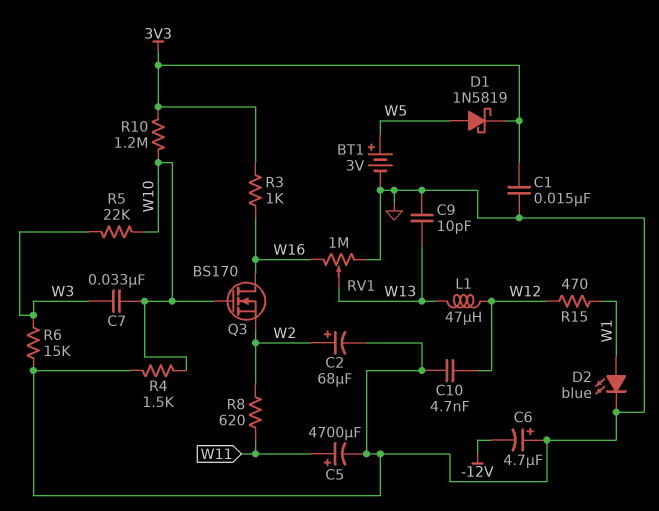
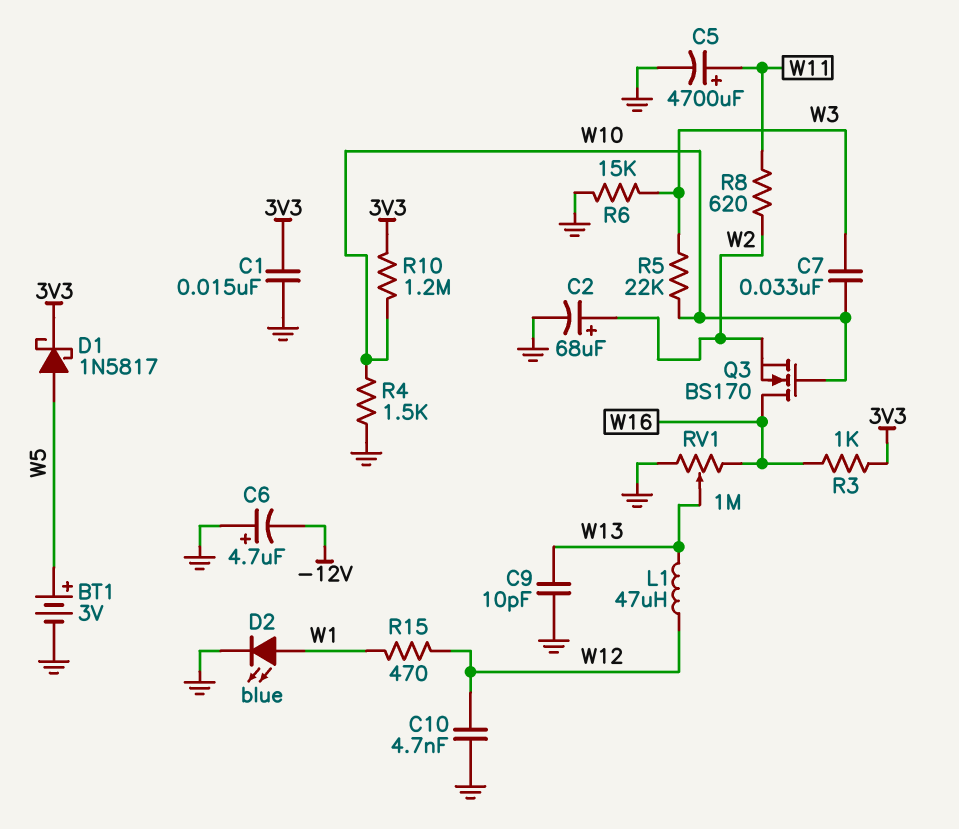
D1: schottky 1N5819 (A W5, K 3V3) -> schottky 1N5817 (A W5, K 3V3)

